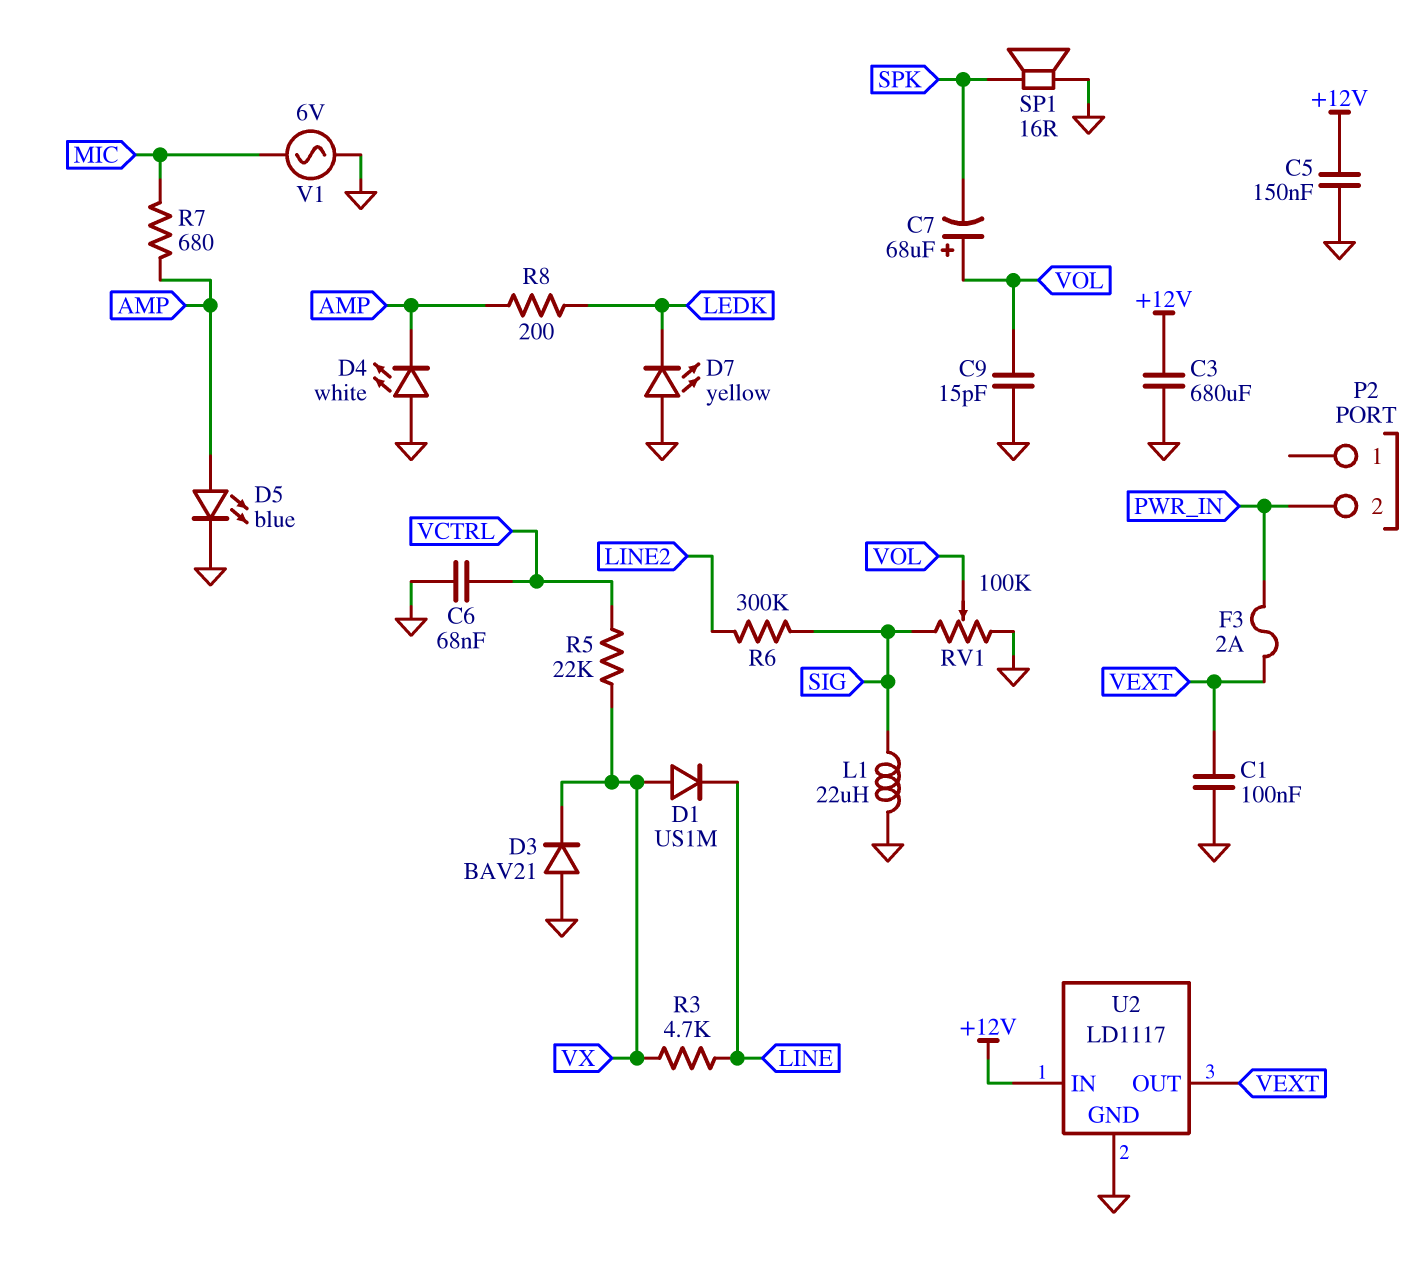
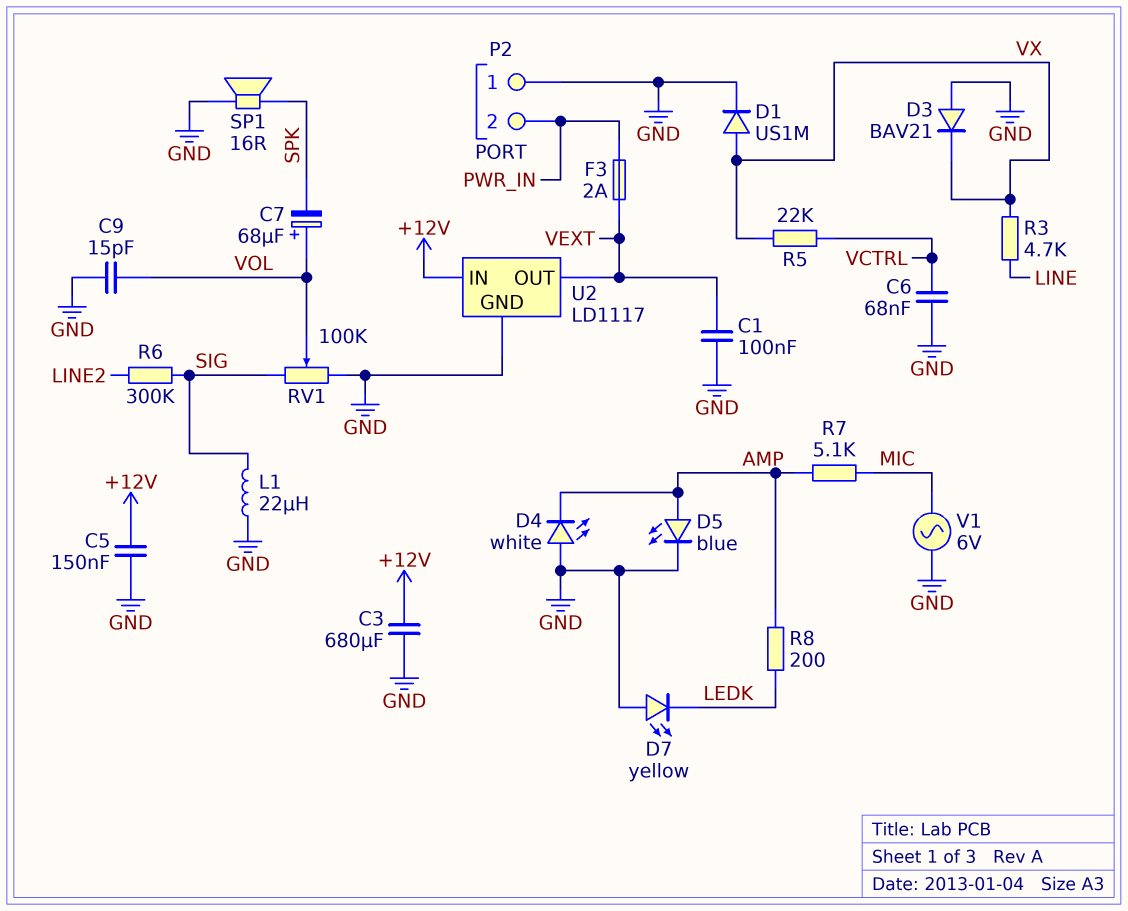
D1: diode US1M (A VX, K LINE) -> diode US1M (A VX, K GND)
P2 pin 1: none -> GND
R7: 680 (AMP, MIC) -> 5.1k (AMP, MIC)

